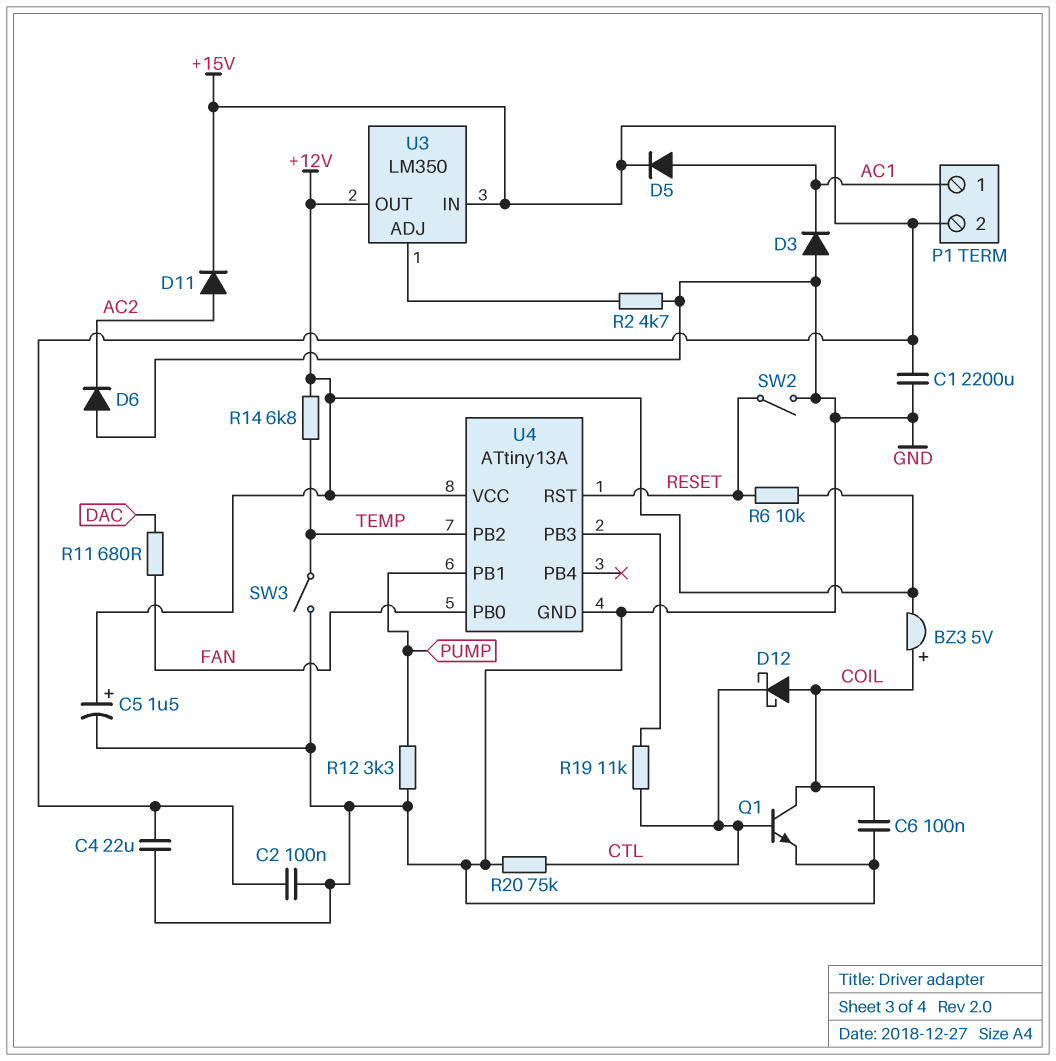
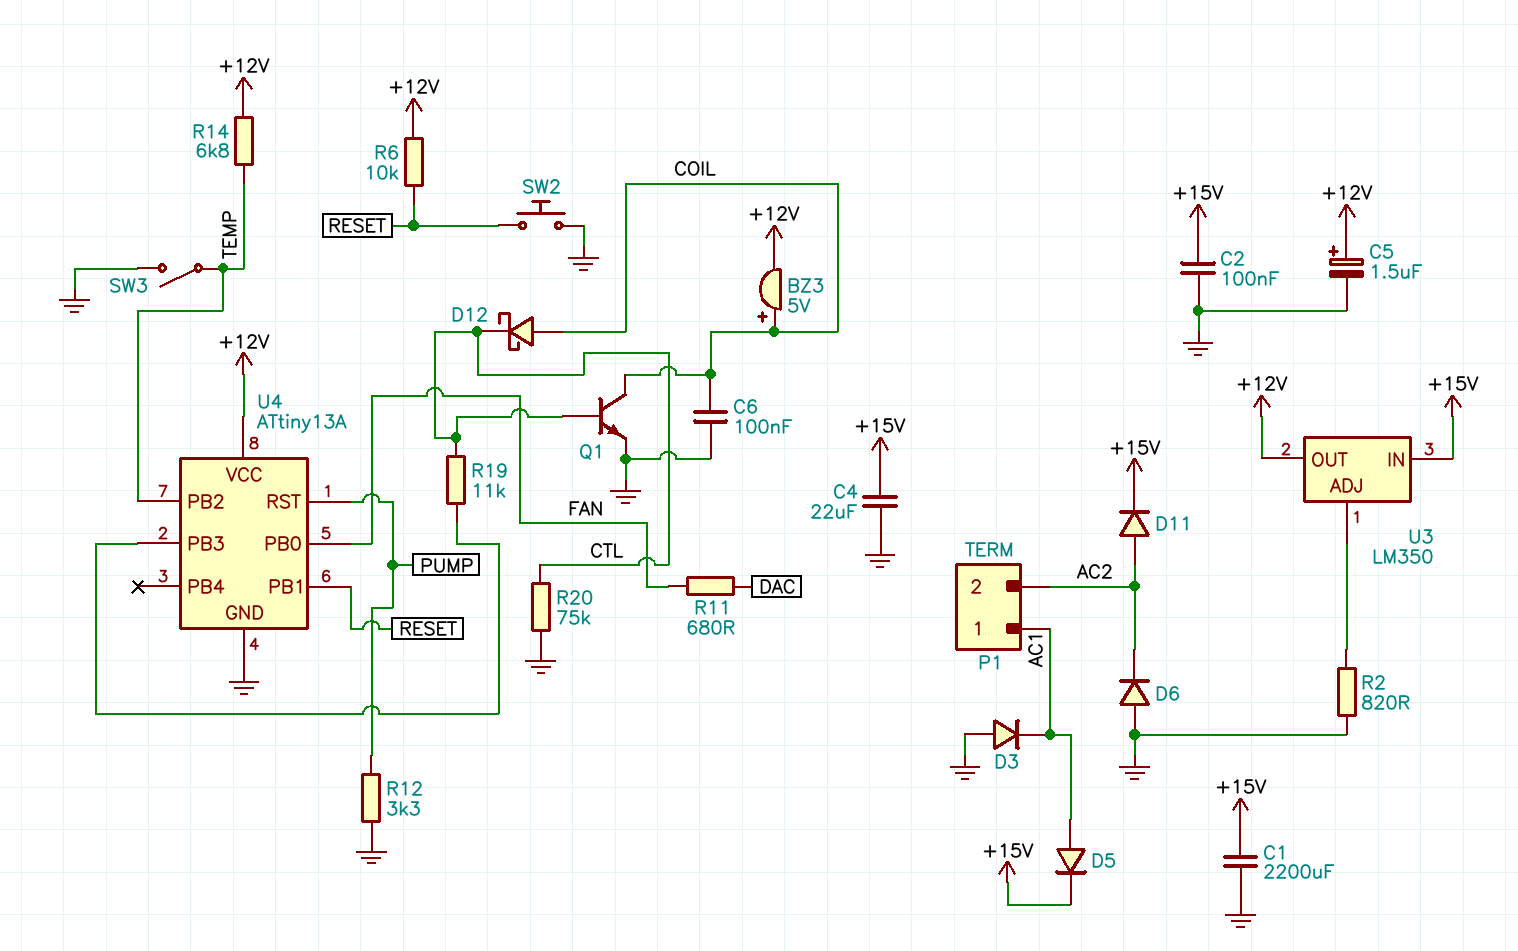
P1 pin 2: +15V -> AC2
R2: 4.7k (GND, U3/ADJ) -> 820 (GND, U3/ADJ)
SW2: switch (GND, RESET) -> button (GND, RESET)
U4 pin PB1: PUMP -> RESET
U4 pin RST: RESET -> PUMP

